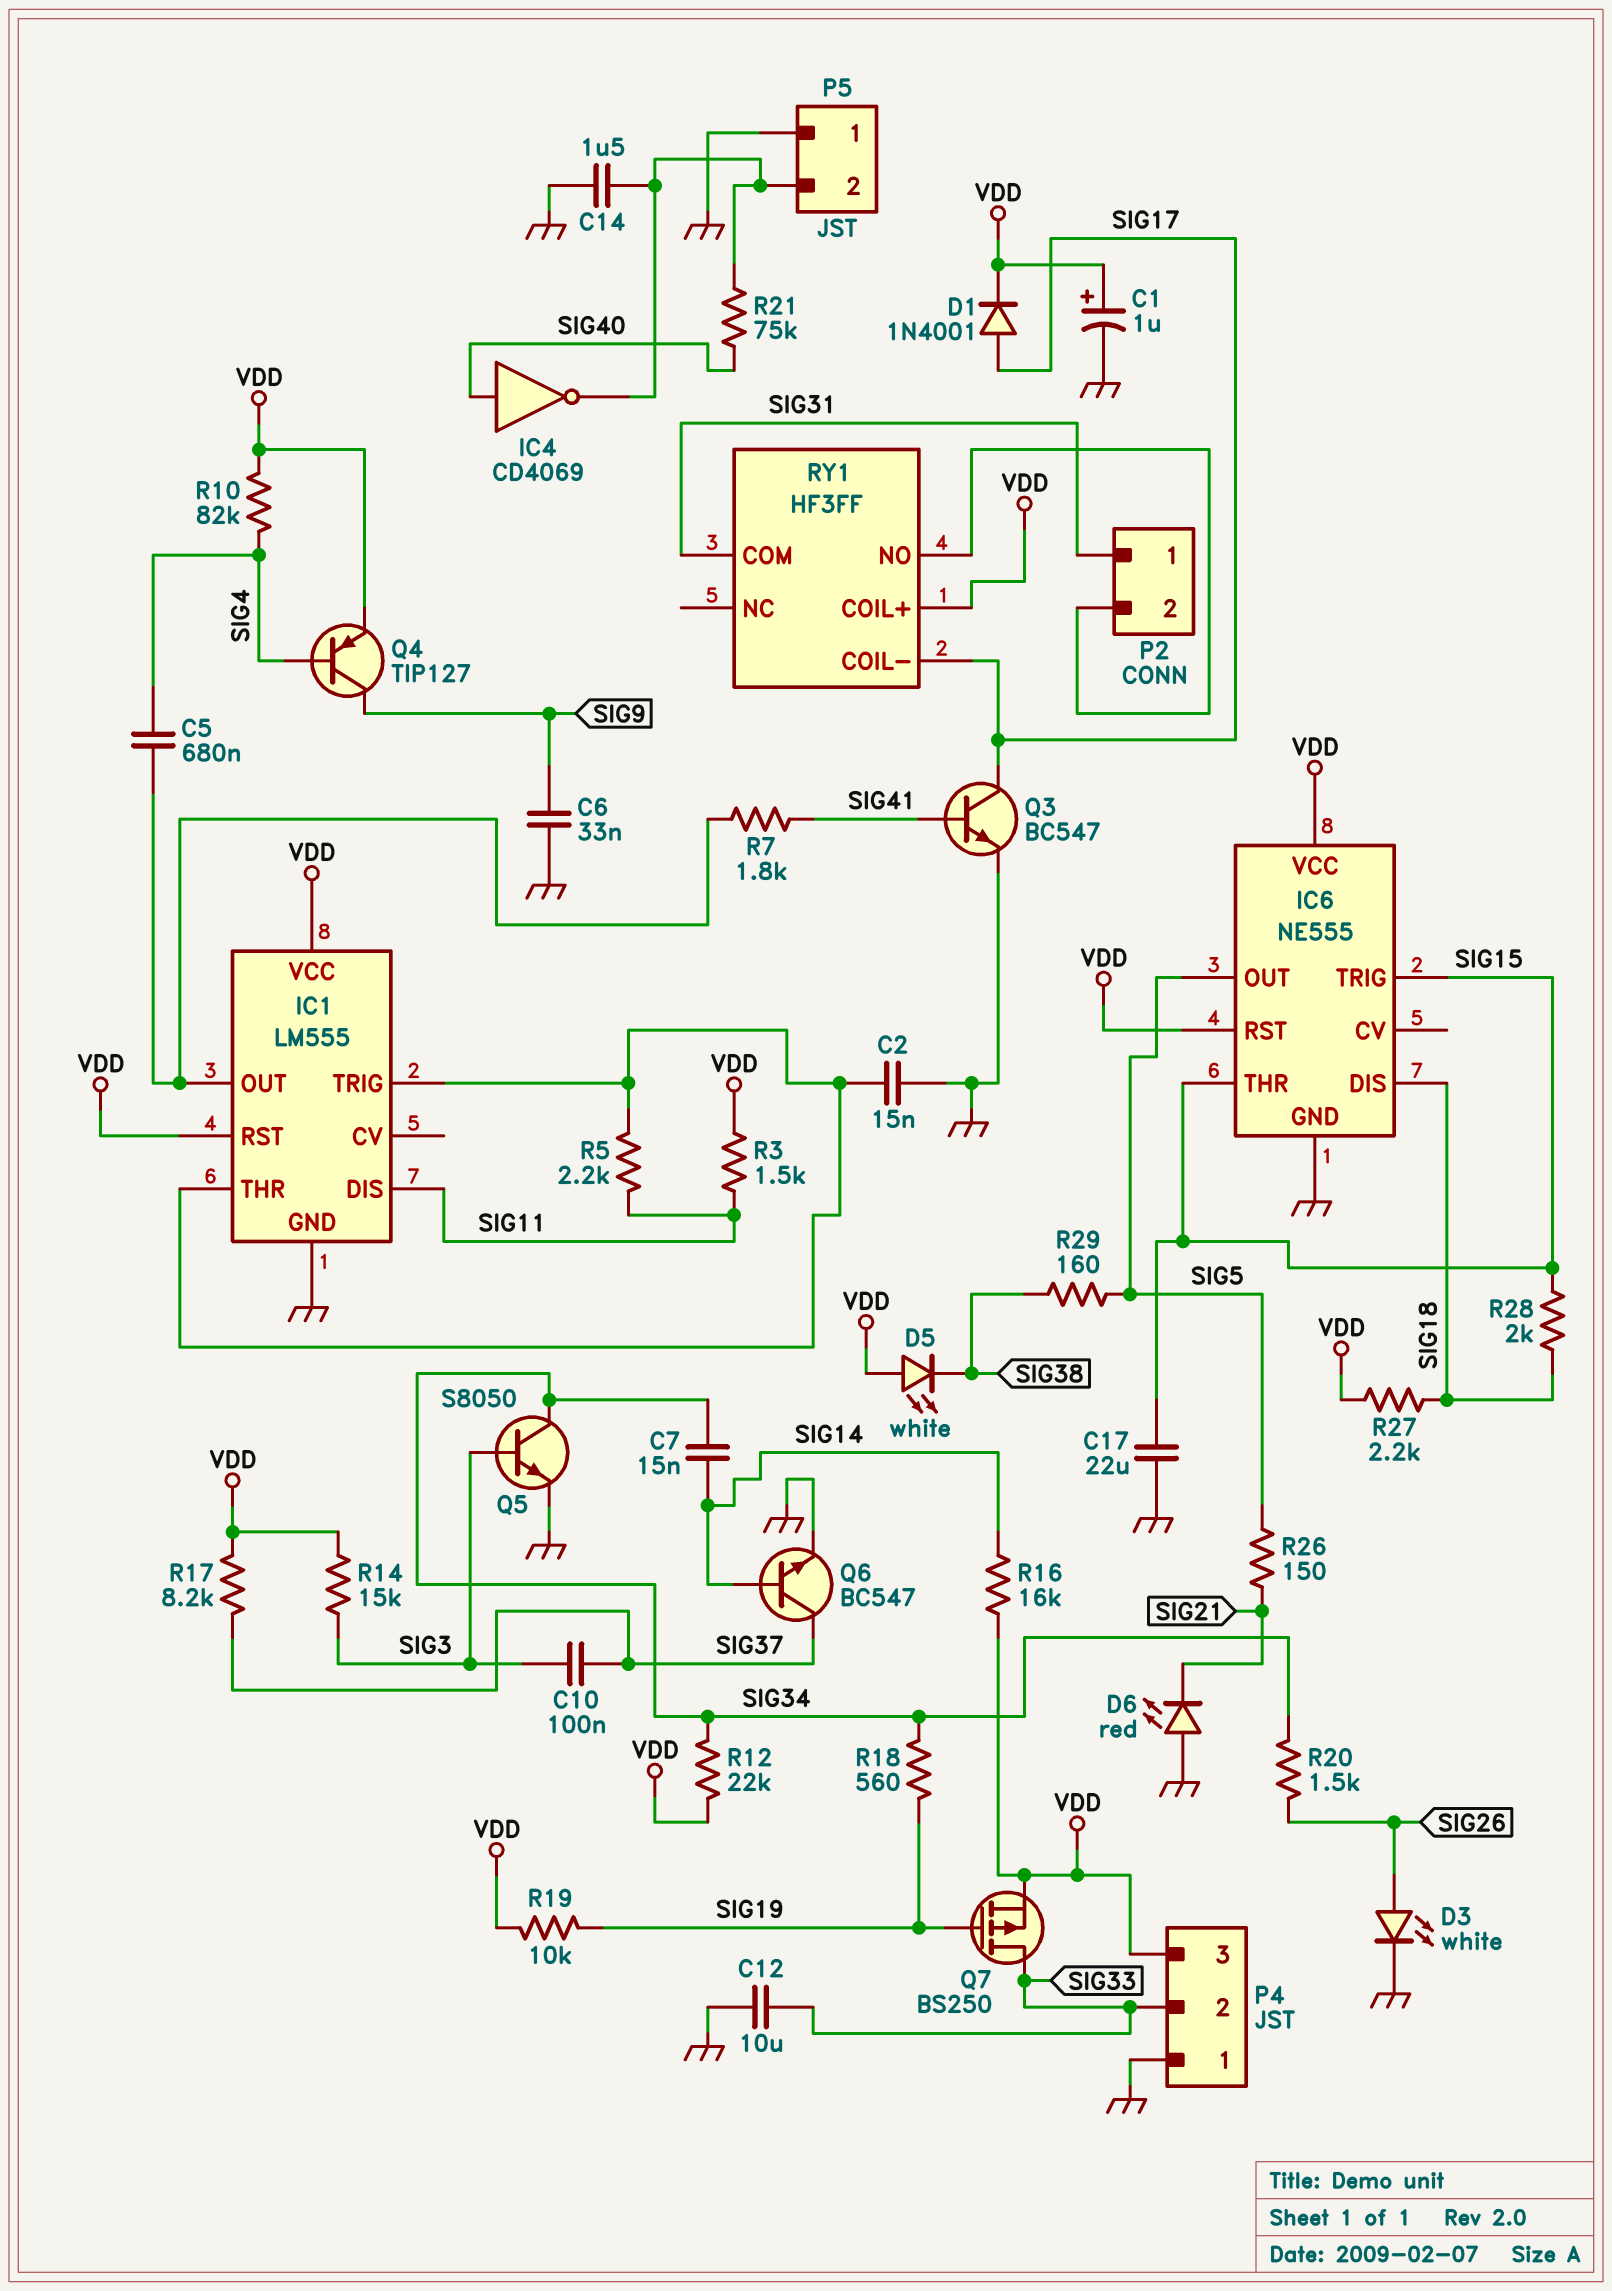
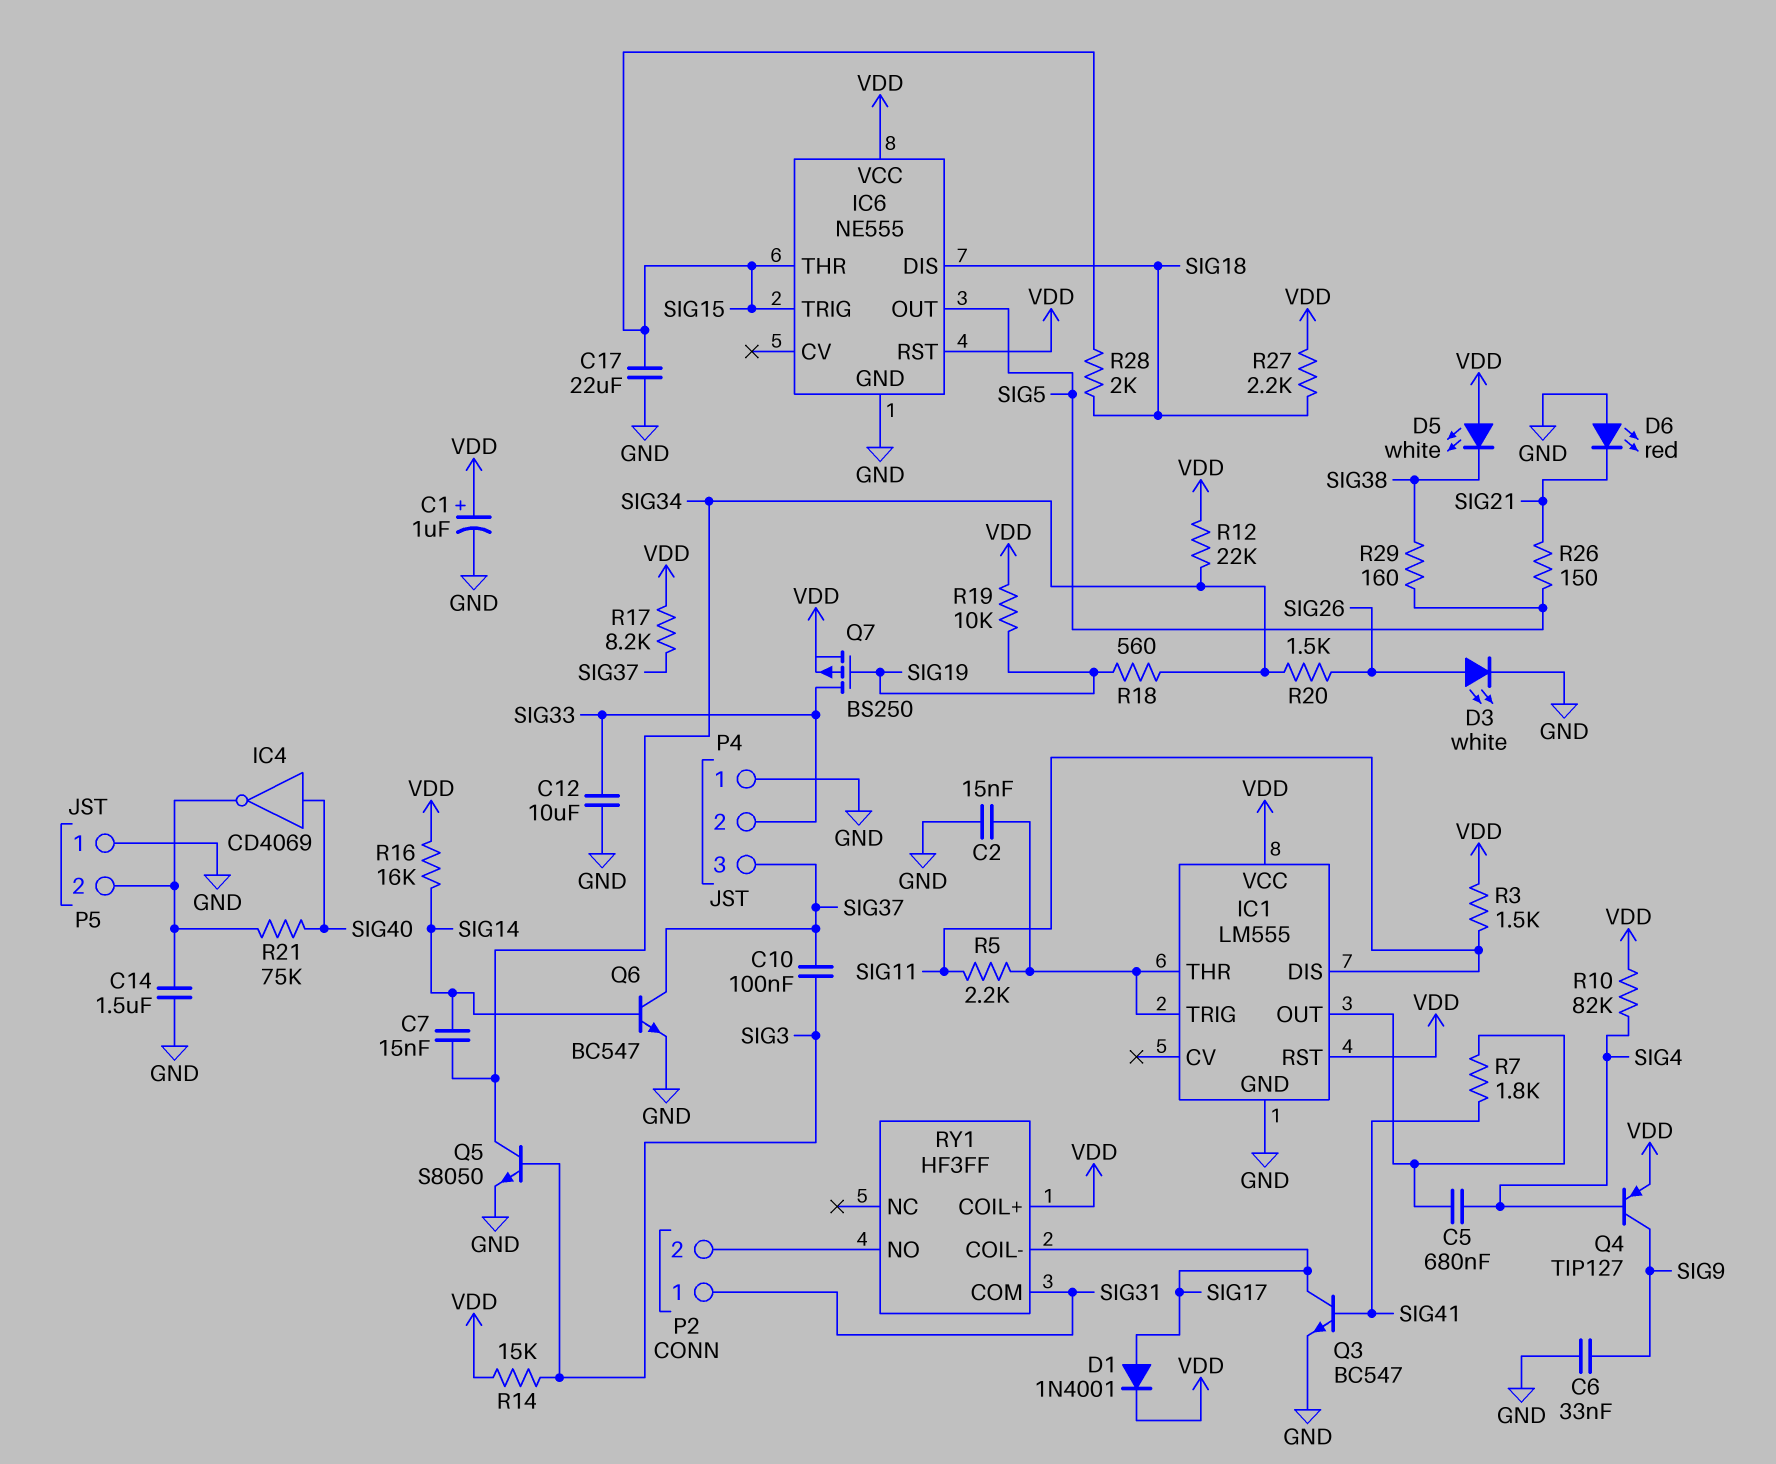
P4 pin 3: VDD -> SIG37

